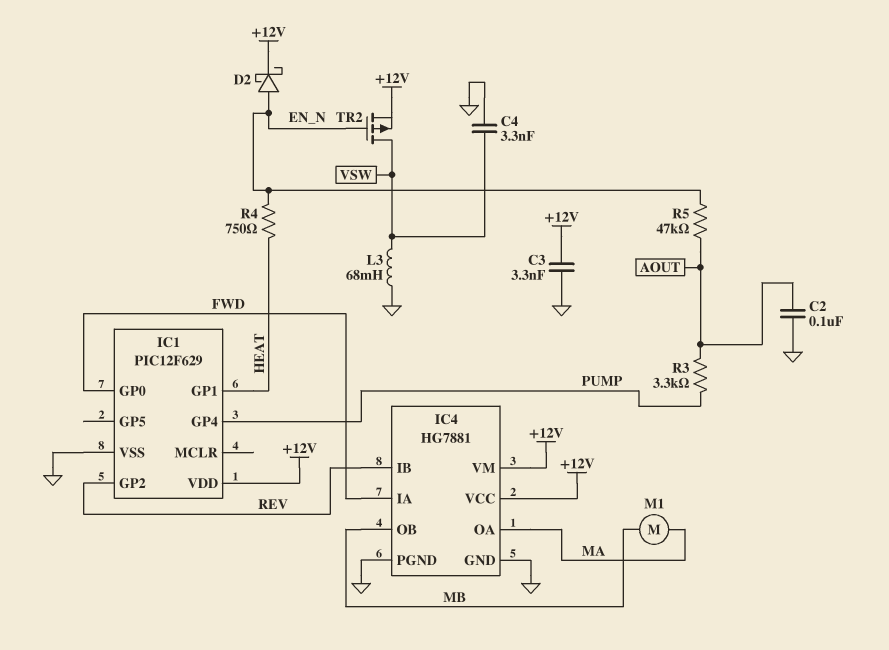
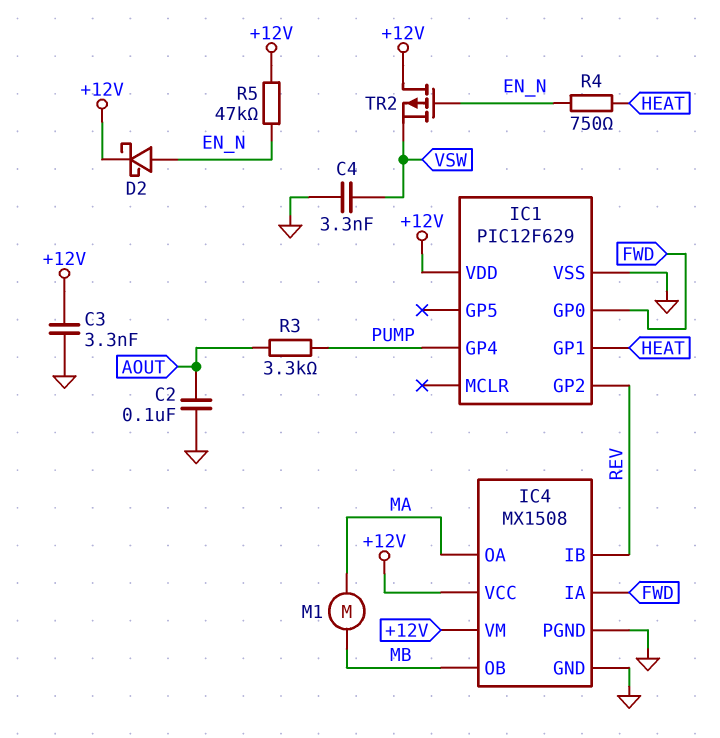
IC4: HG7881 -> MX1508
L3: 68mH (GND, VSW) -> none
R5: 47k (AOUT, EN_N) -> 47k (+12V, EN_N)
TR2: PMOS (G EN_N, D VSW, S +12V) -> PMOS (G EN_N, D +12V, S VSW)

